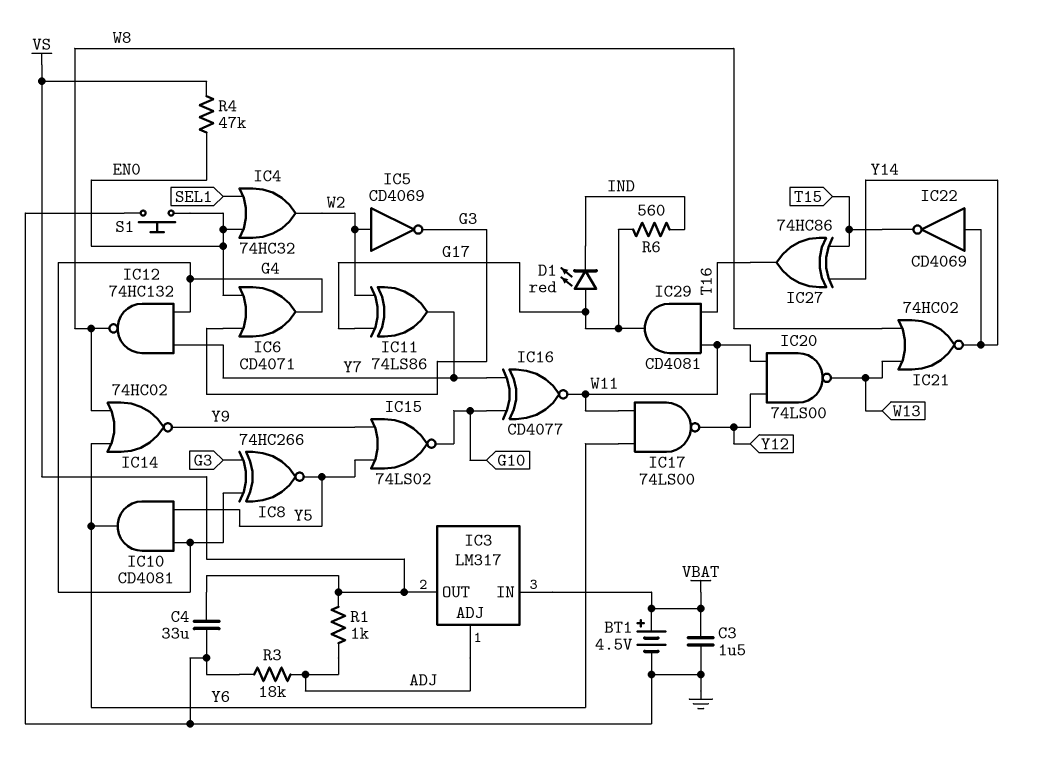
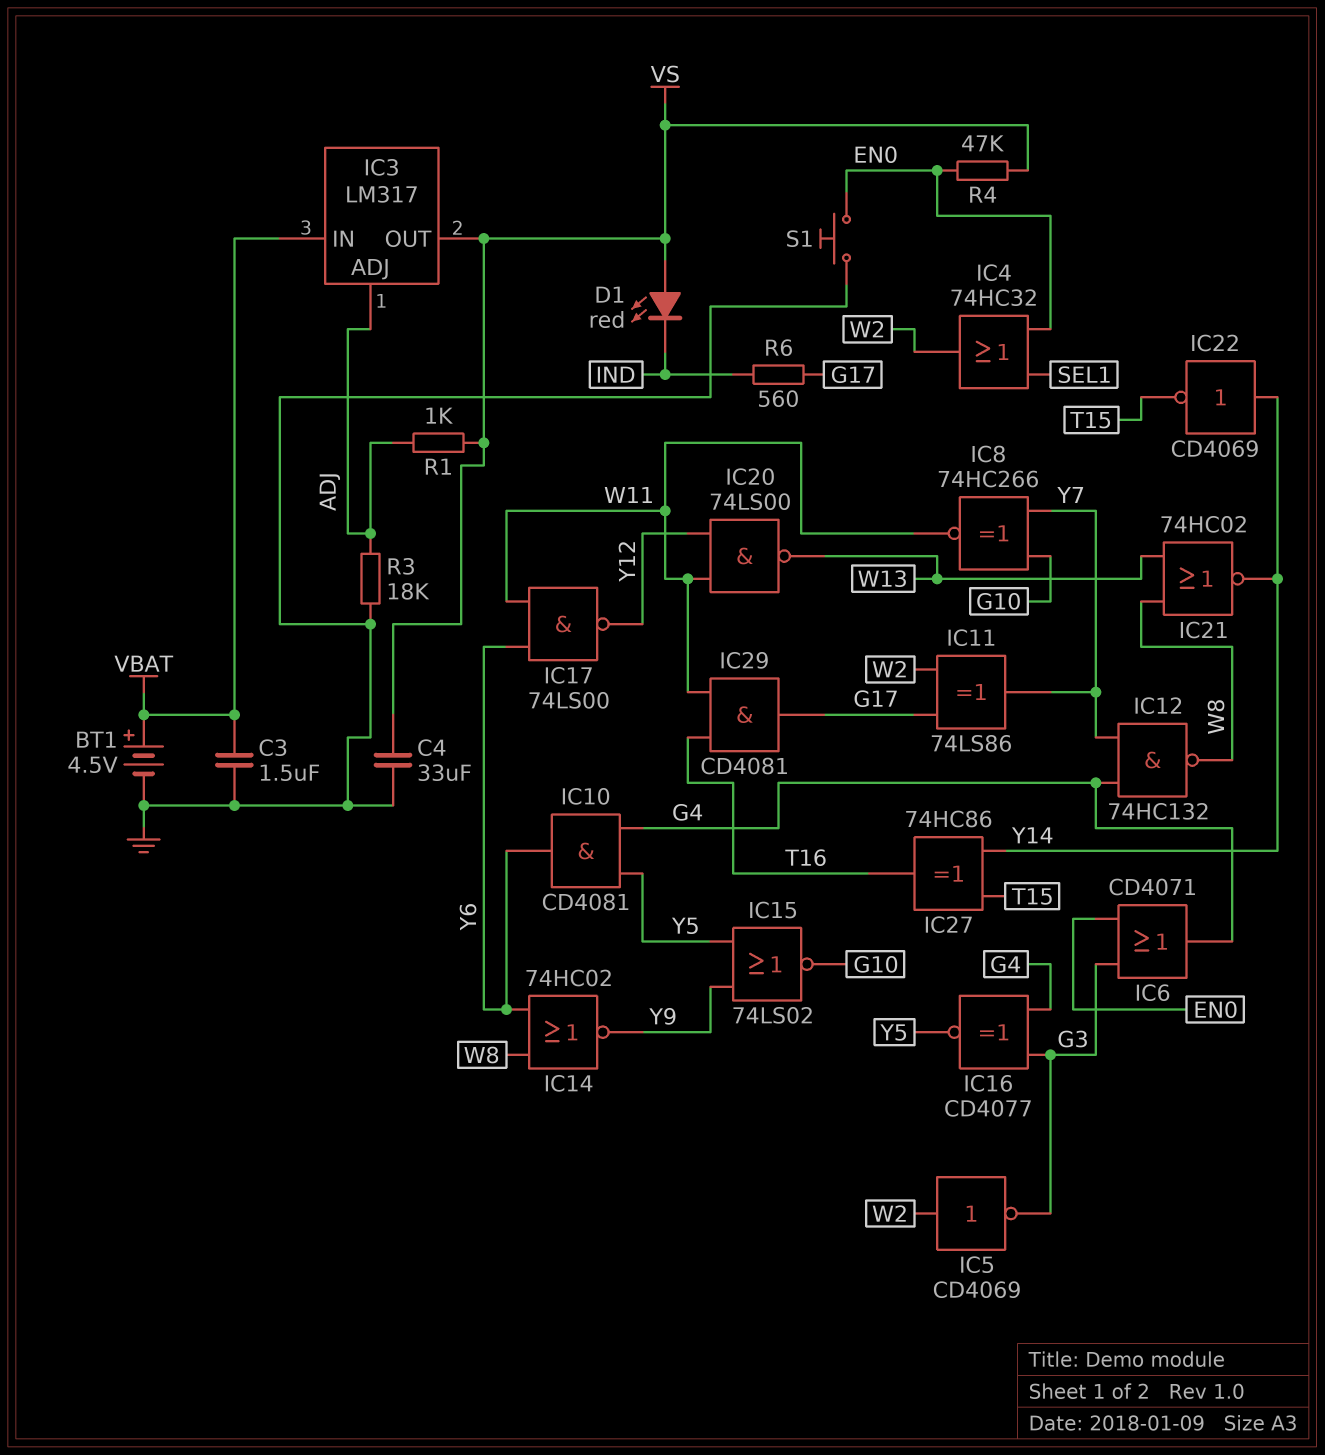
D1: LED red (A G17, K IND) -> LED red (A VS, K IND)
IC8: XNOR 74HC266 (in G3, in G4, out Y5) -> XNOR 74HC266 (in G10, in Y7, out W11)
IC16: XNOR CD4077 (in G10, in Y7, out W11) -> XNOR CD4077 (in G3, in G4, out Y5)

